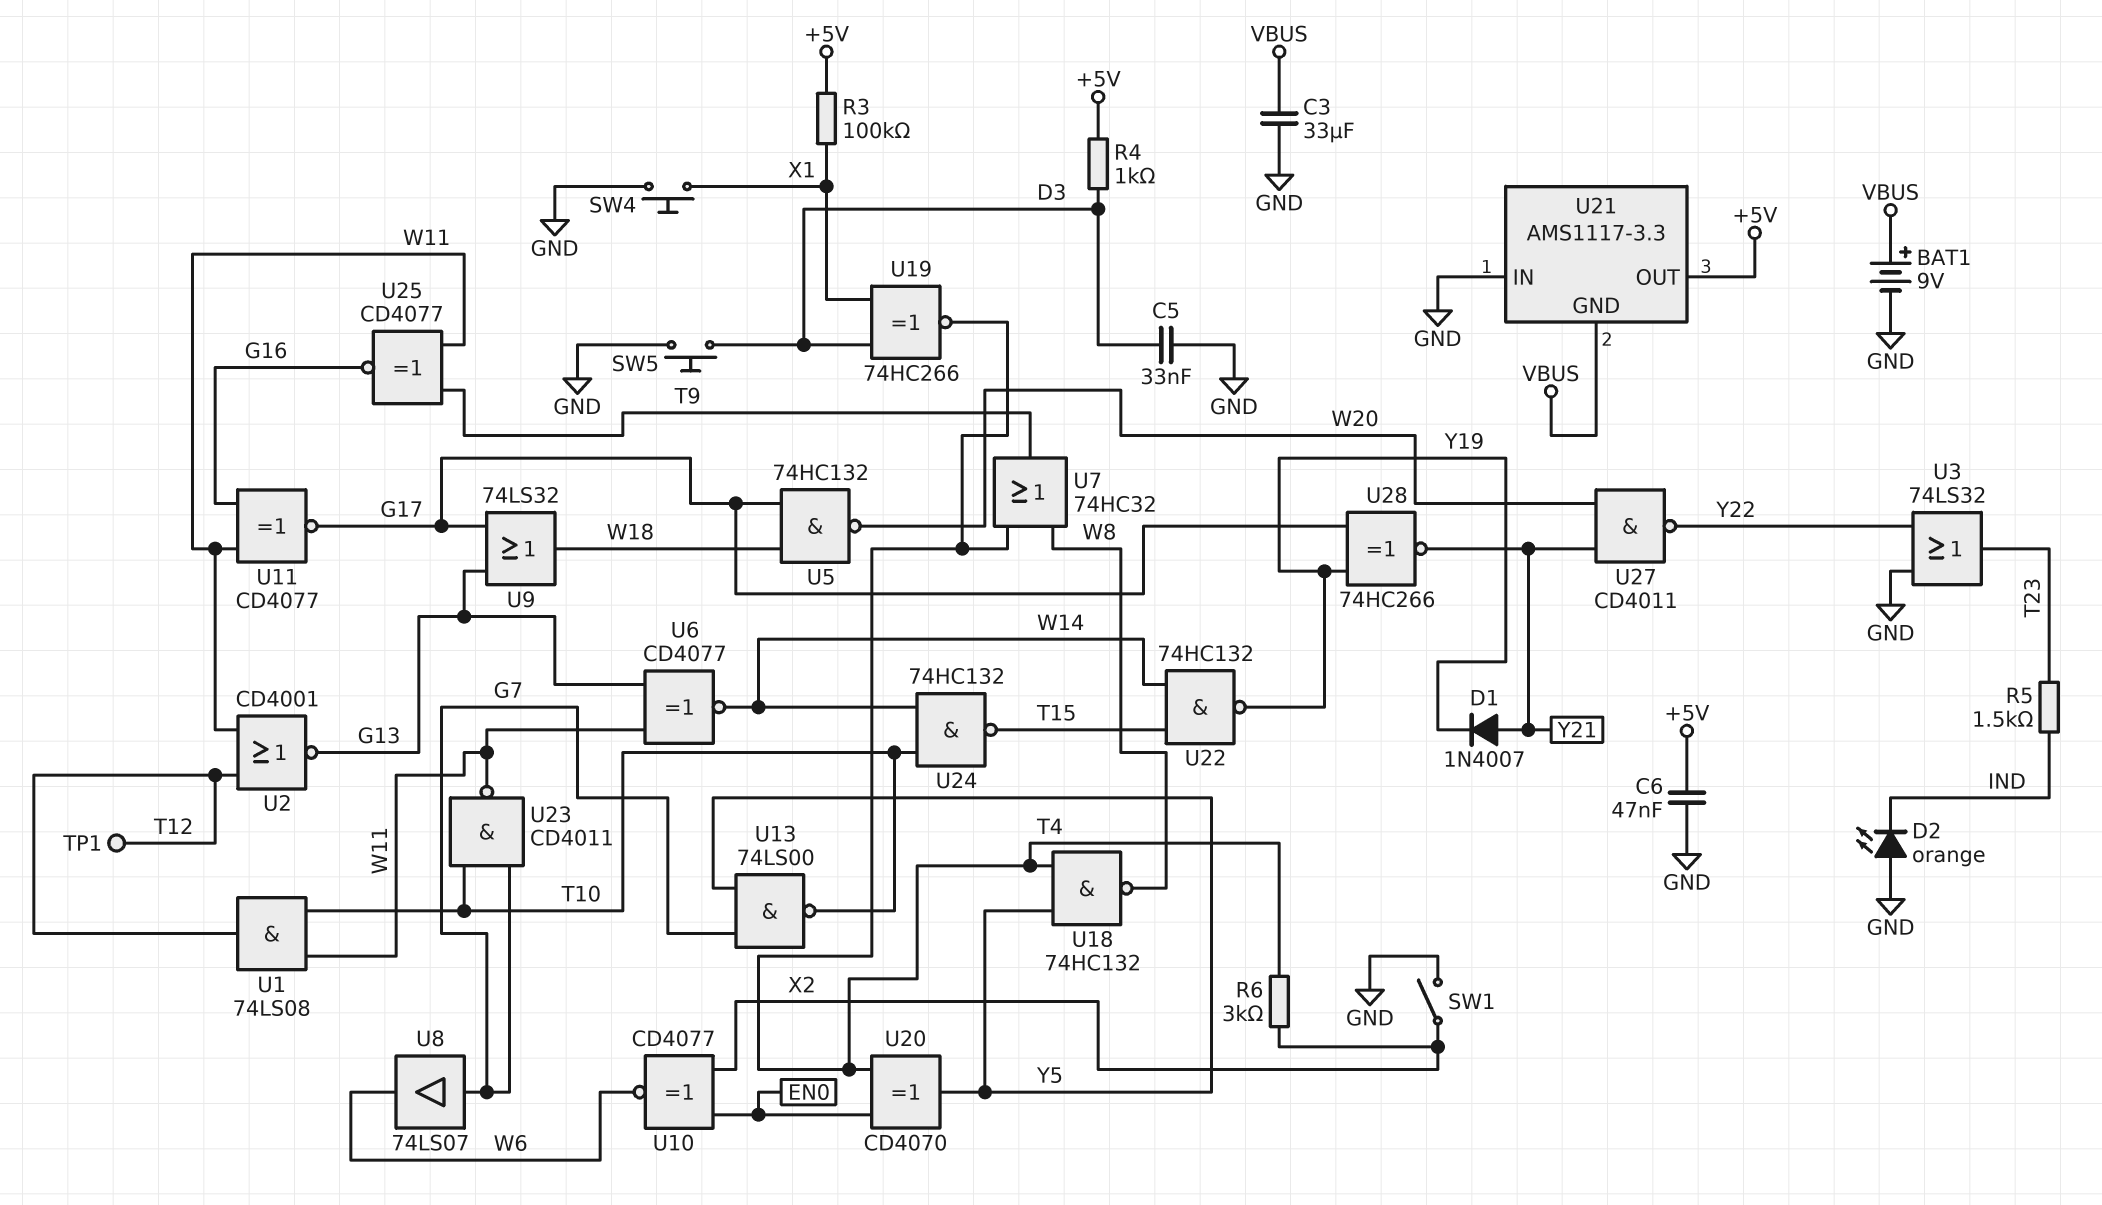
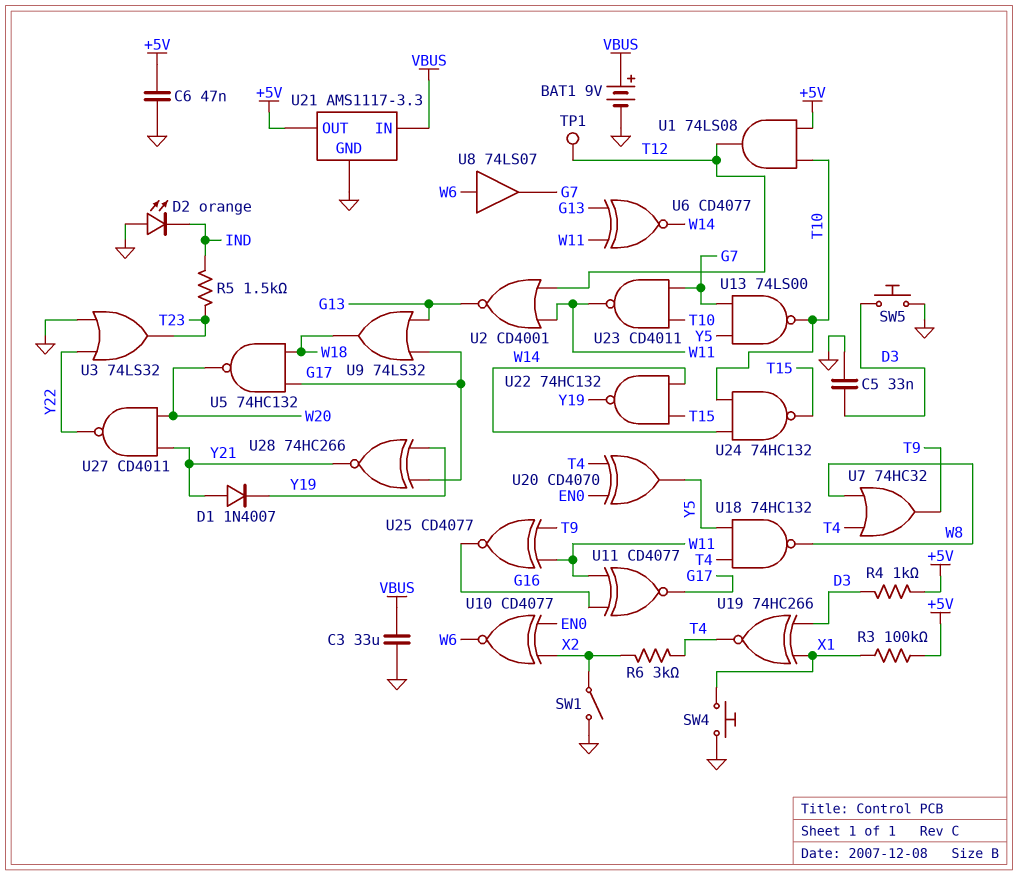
U1: AND 74LS08 (in T10, in W11, out T12) -> AND 74LS08 (in +5V, in T10, out T12)
U8: buffer 74LS07 (in G7, out W6) -> buffer 74LS07 (in W6, out G7)
U21 pin GND: VBUS -> GND
U21 pin IN: GND -> VBUS

